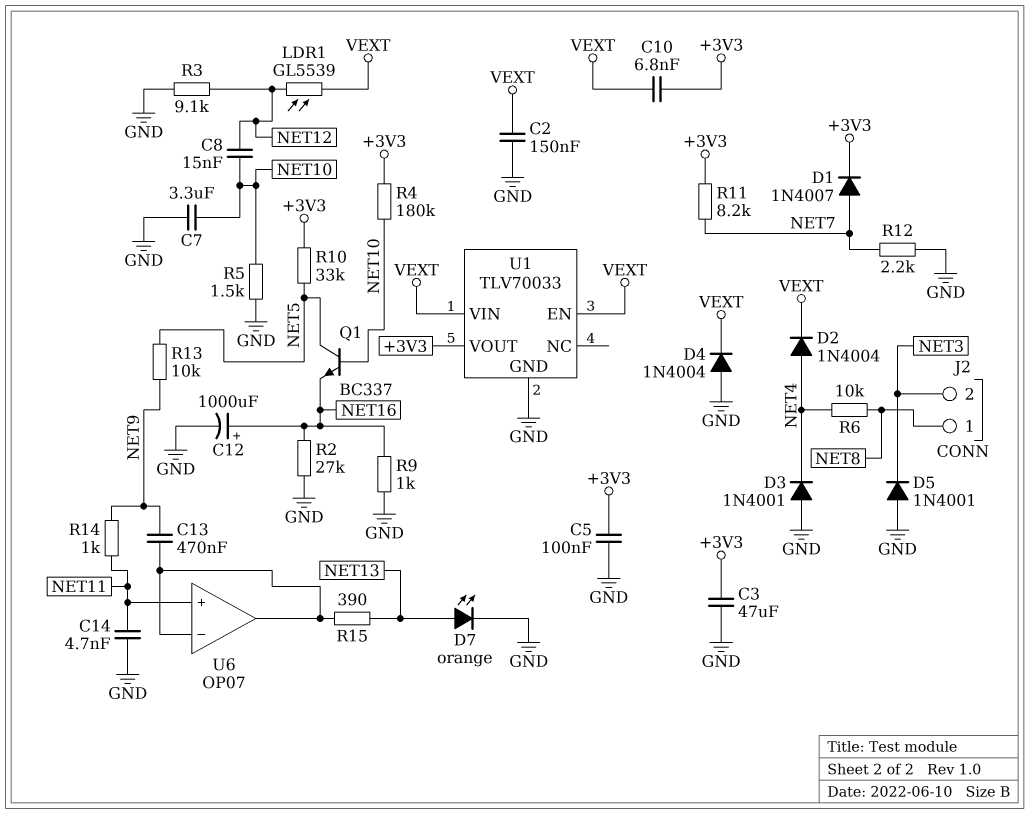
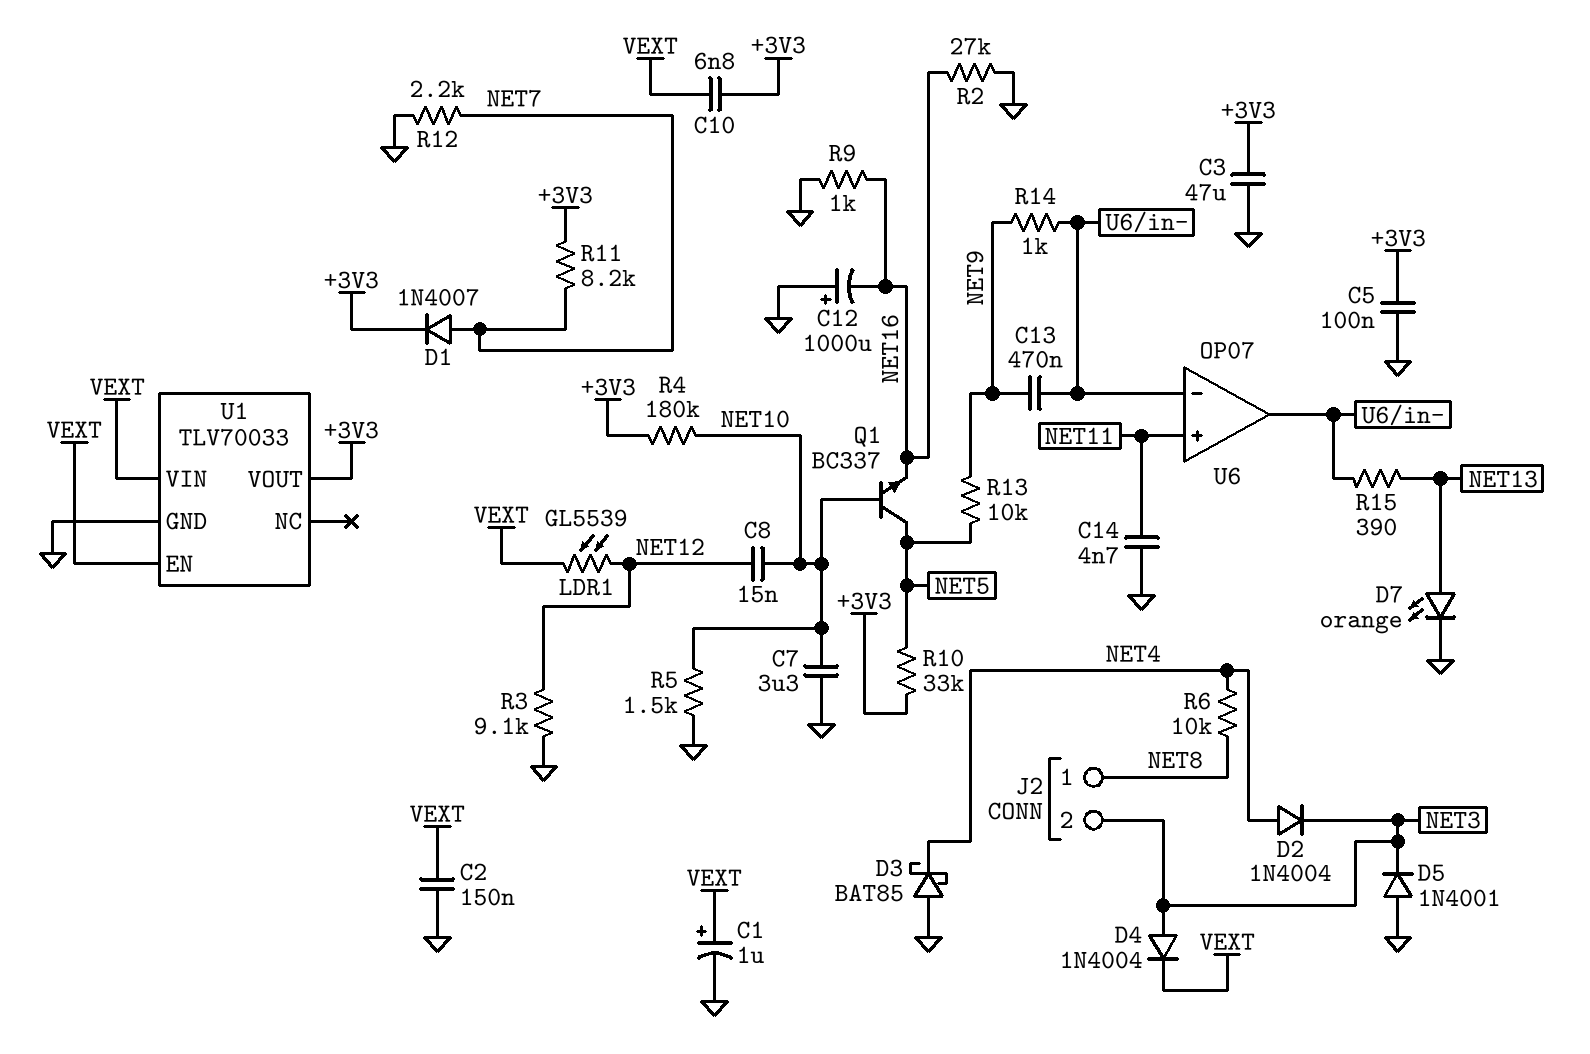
C1: none -> 1uF (plus VEXT, minus GND)
C12: 1000uF (plus NET16, minus GND) -> 1000uF (plus GND, minus NET16)
D2: diode 1N4004 (A NET4, K VEXT) -> diode 1N4004 (A NET4, K NET3)
D3: diode 1N4001 (A GND, K NET4) -> schottky BAT85 (A GND, K NET4)
D4: diode 1N4004 (A GND, K VEXT) -> diode 1N4004 (A NET3, K VEXT)
R14: 1k (NET9, NET11) -> 1k (NET9, U6/in-)

